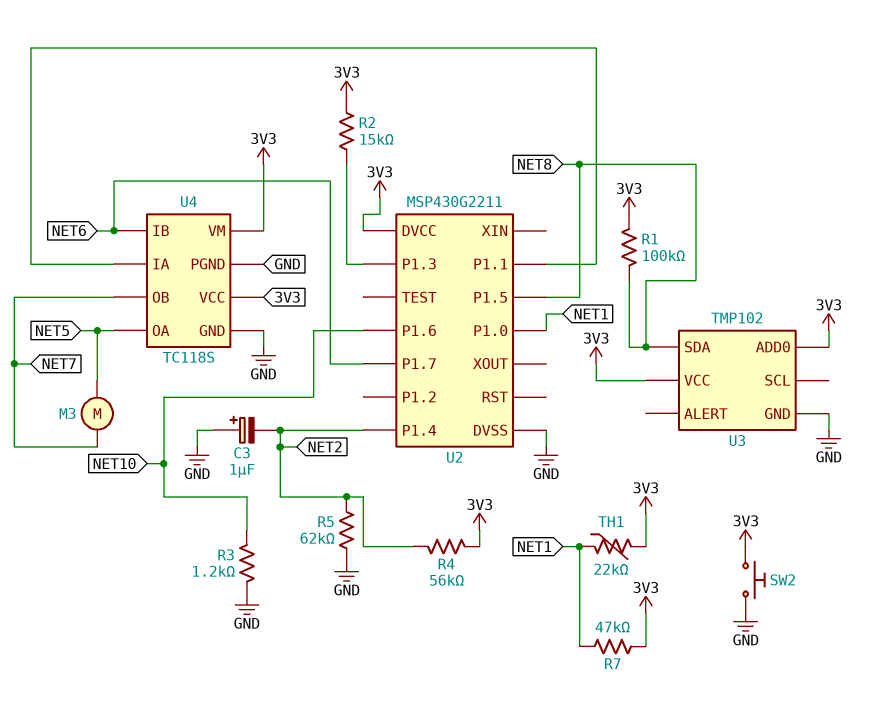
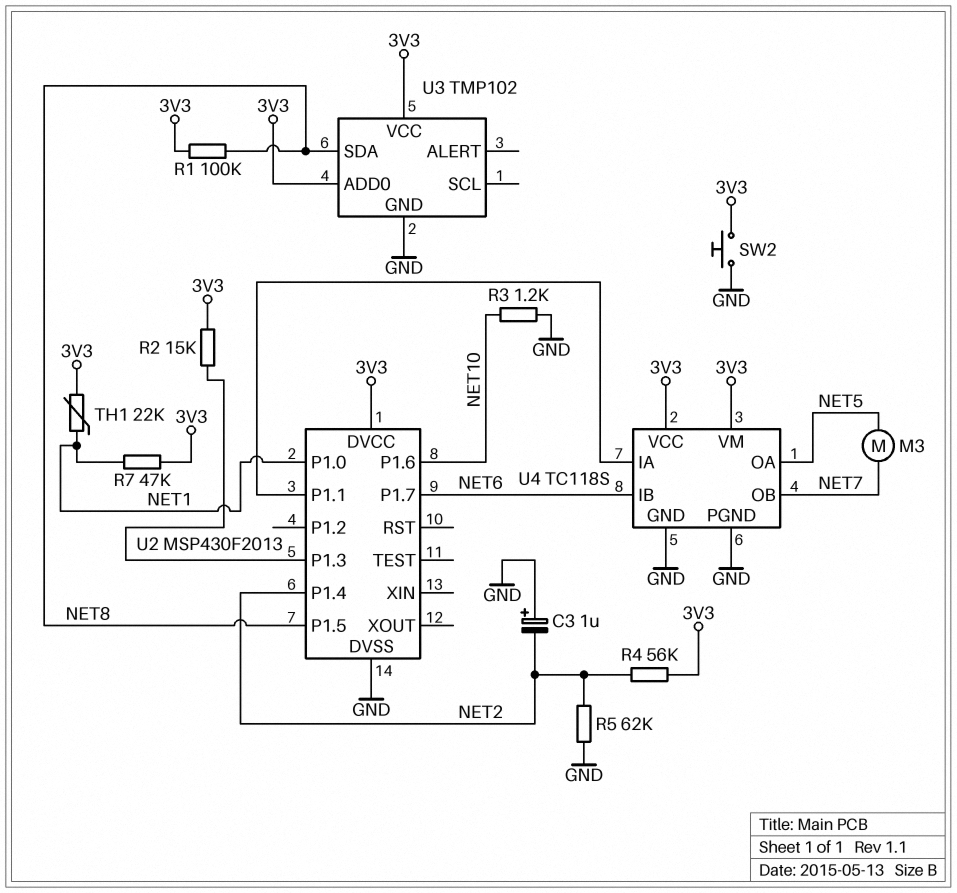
U2: MSP430G2211 -> MSP430F2013

